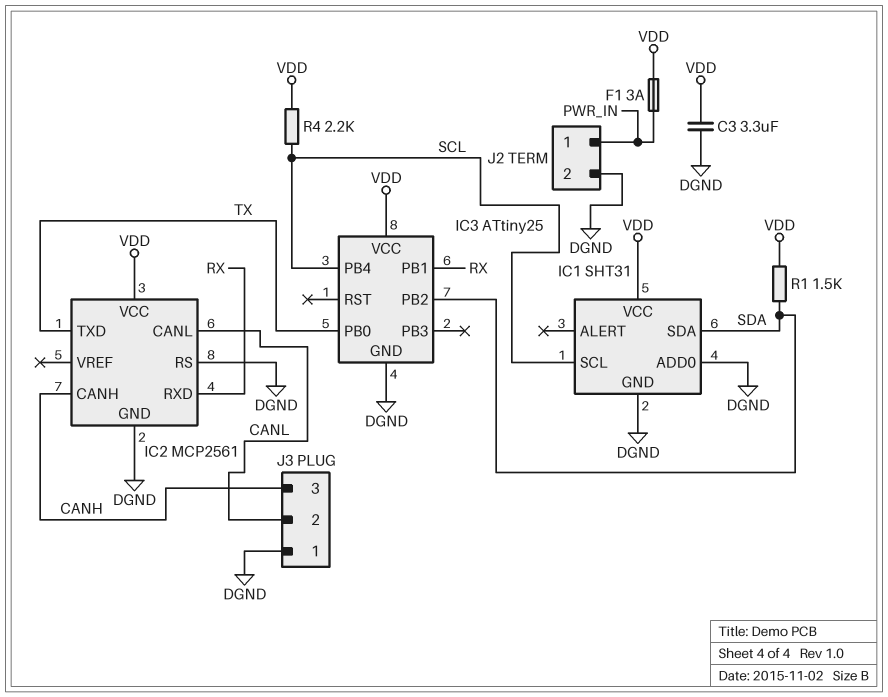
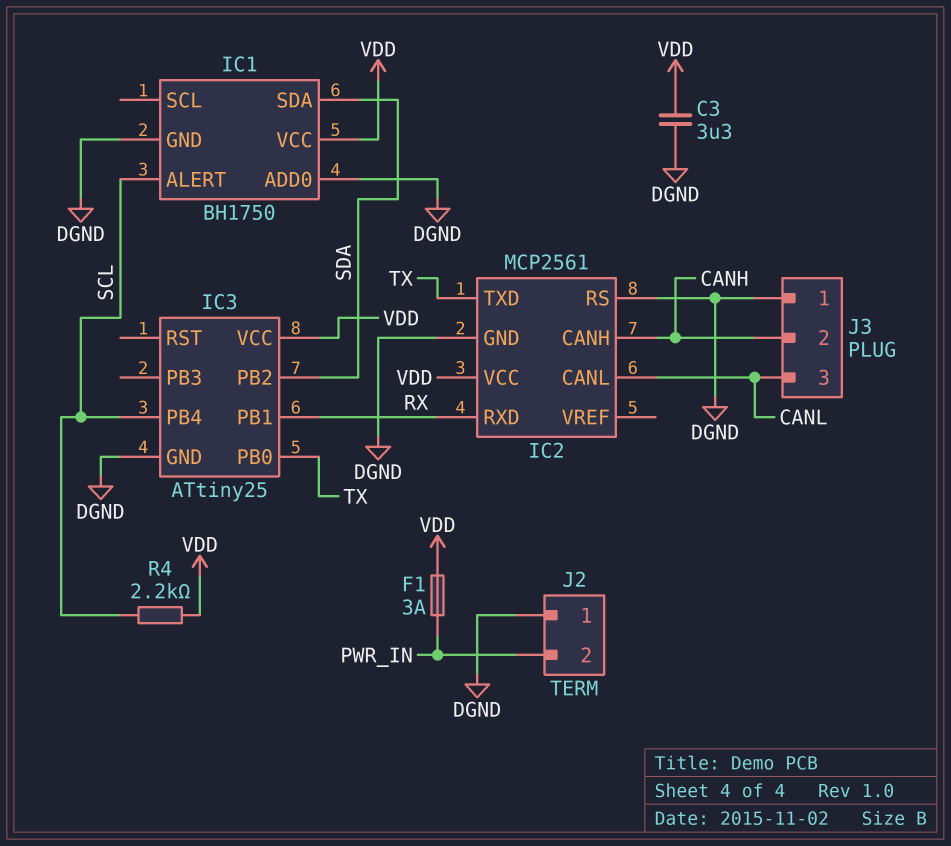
IC1: SHT31 -> BH1750
IC1 pin ALERT: none -> SCL
IC1 pin SCL: SCL -> none
J2 pin 1: PWR_IN -> DGND
J2 pin 2: DGND -> PWR_IN
J3 pin 2: CANL -> CANH
J3 pin 3: CANH -> CANL
R1: 1.5k (SDA, VDD) -> none

